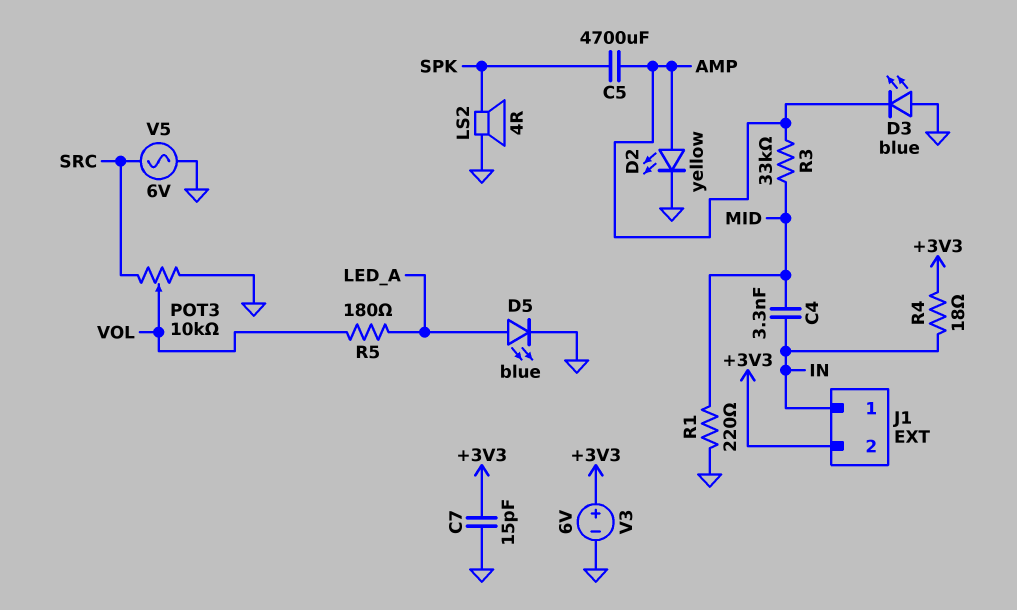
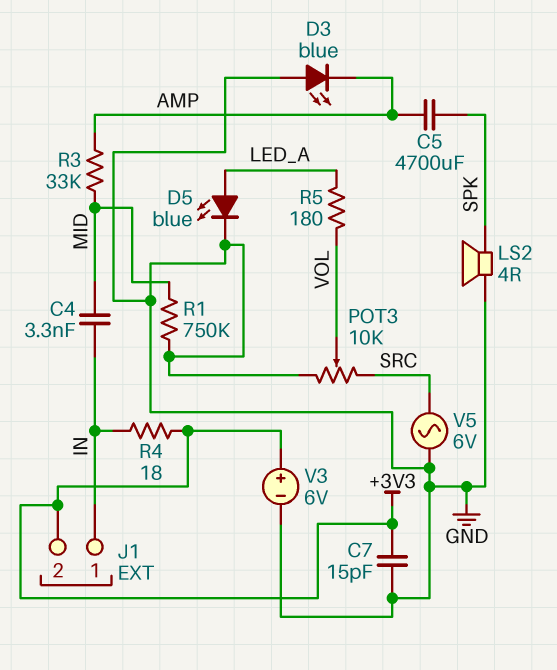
D2: LED yellow (A AMP, K GND) -> none
R1: 220 (GND, MID) -> 750k (GND, MID)

